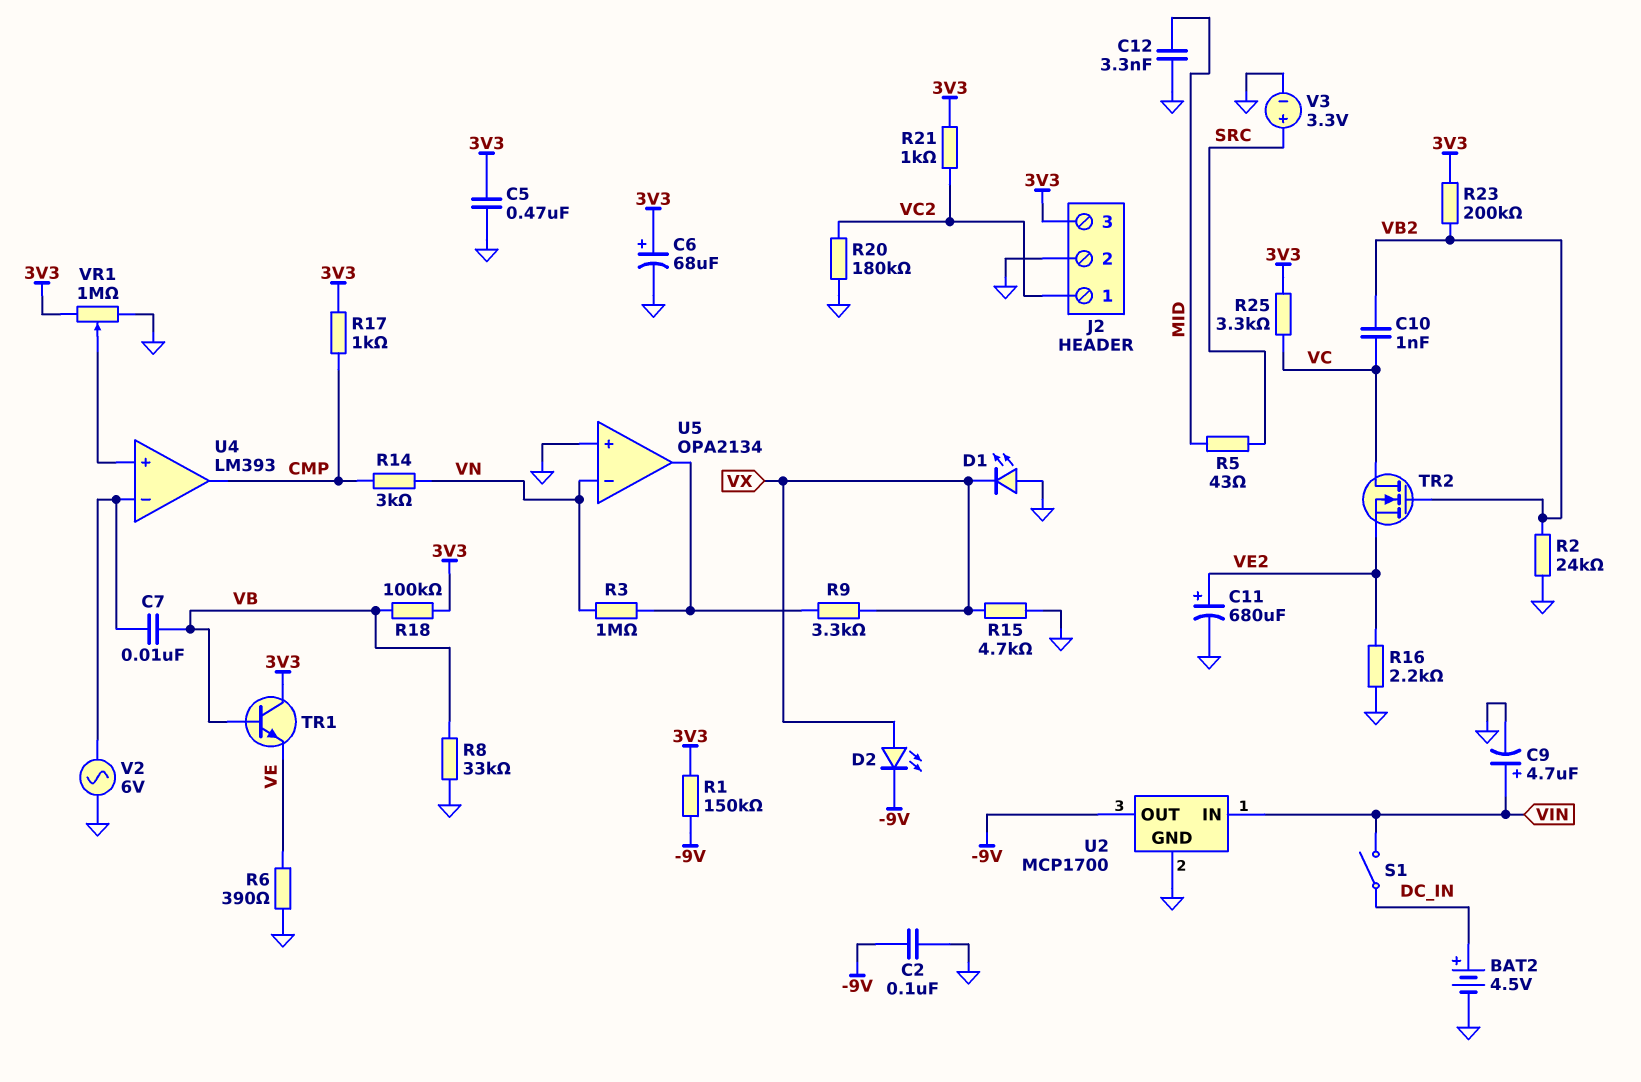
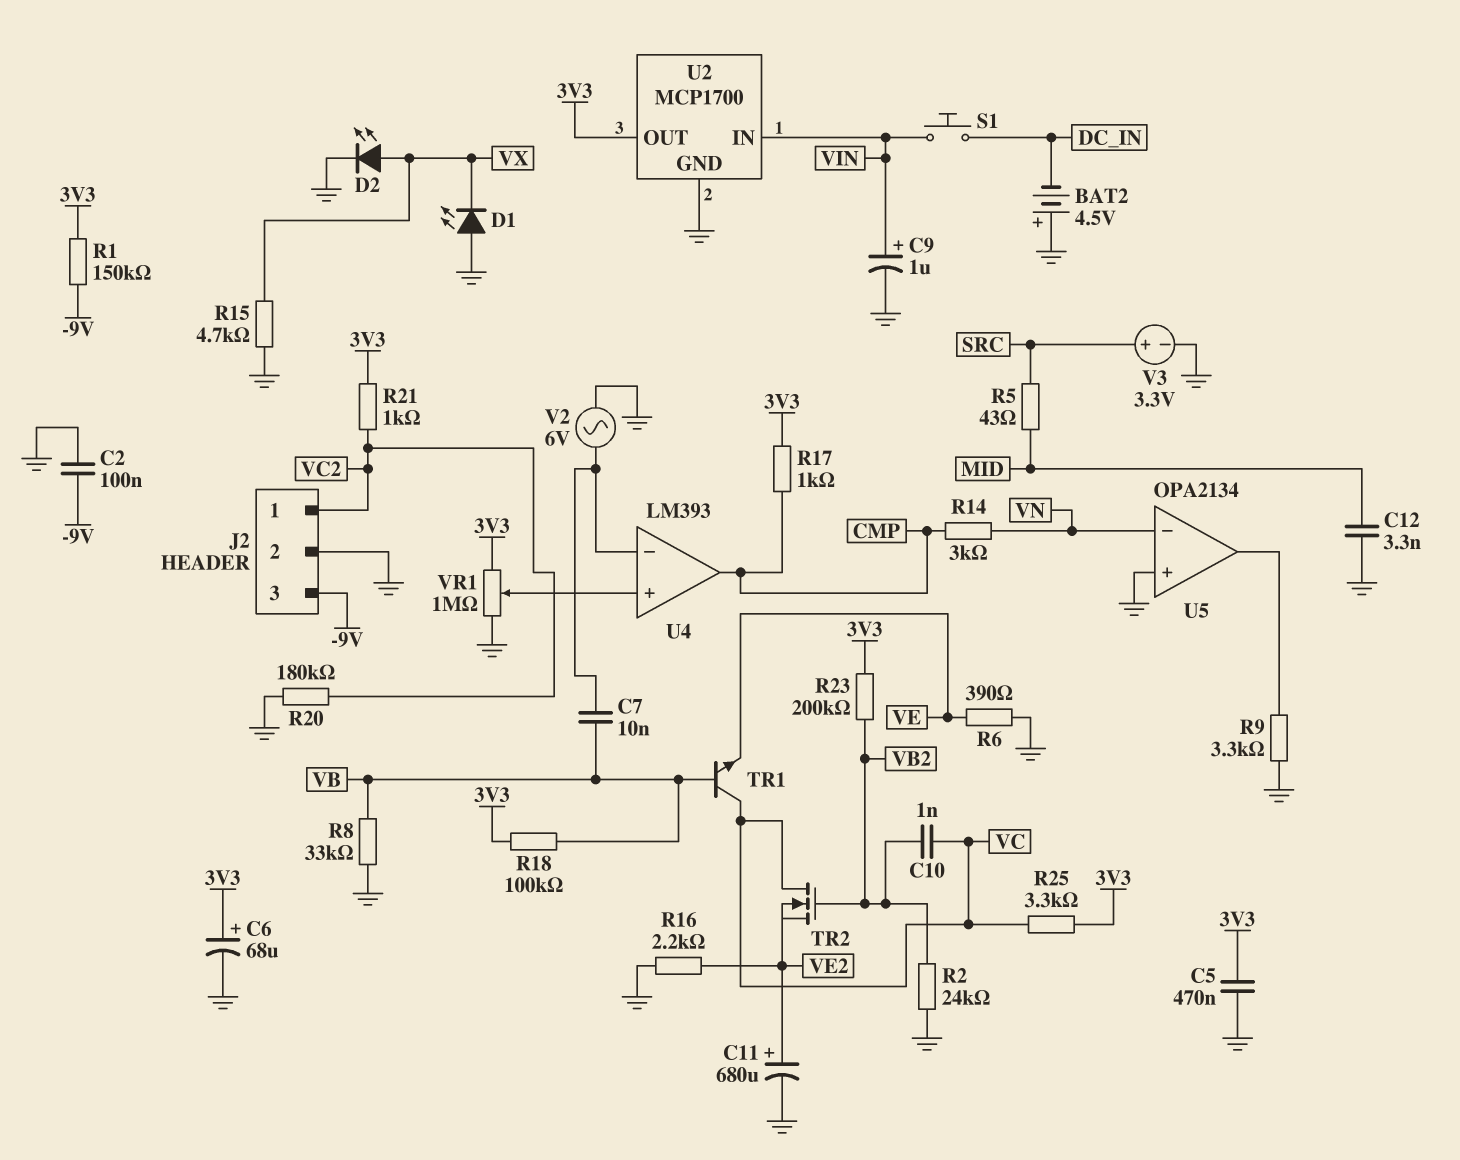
BAT2: 4.5V (plus DC_IN, minus GND) -> 4.5V (plus GND, minus DC_IN)
C9: 4.7uF (plus VIN, minus GND) -> 1uF (plus VIN, minus GND)
D2: LED (A VX, K -9V) -> LED (A VX, K GND)
J2 pin 3: 3V3 -> -9V
R3: 1M (U5/out, VN) -> none
R9: 3.3k (U5/out, VX) -> 3.3k (GND, U5/out)
S1: switch (DC_IN, VIN) -> button (DC_IN, VIN)
TR1: NPN (B VB, C 3V3, E VE) -> NPN (B VB, C VC, E VE)
U2 pin OUT: -9V -> 3V3

